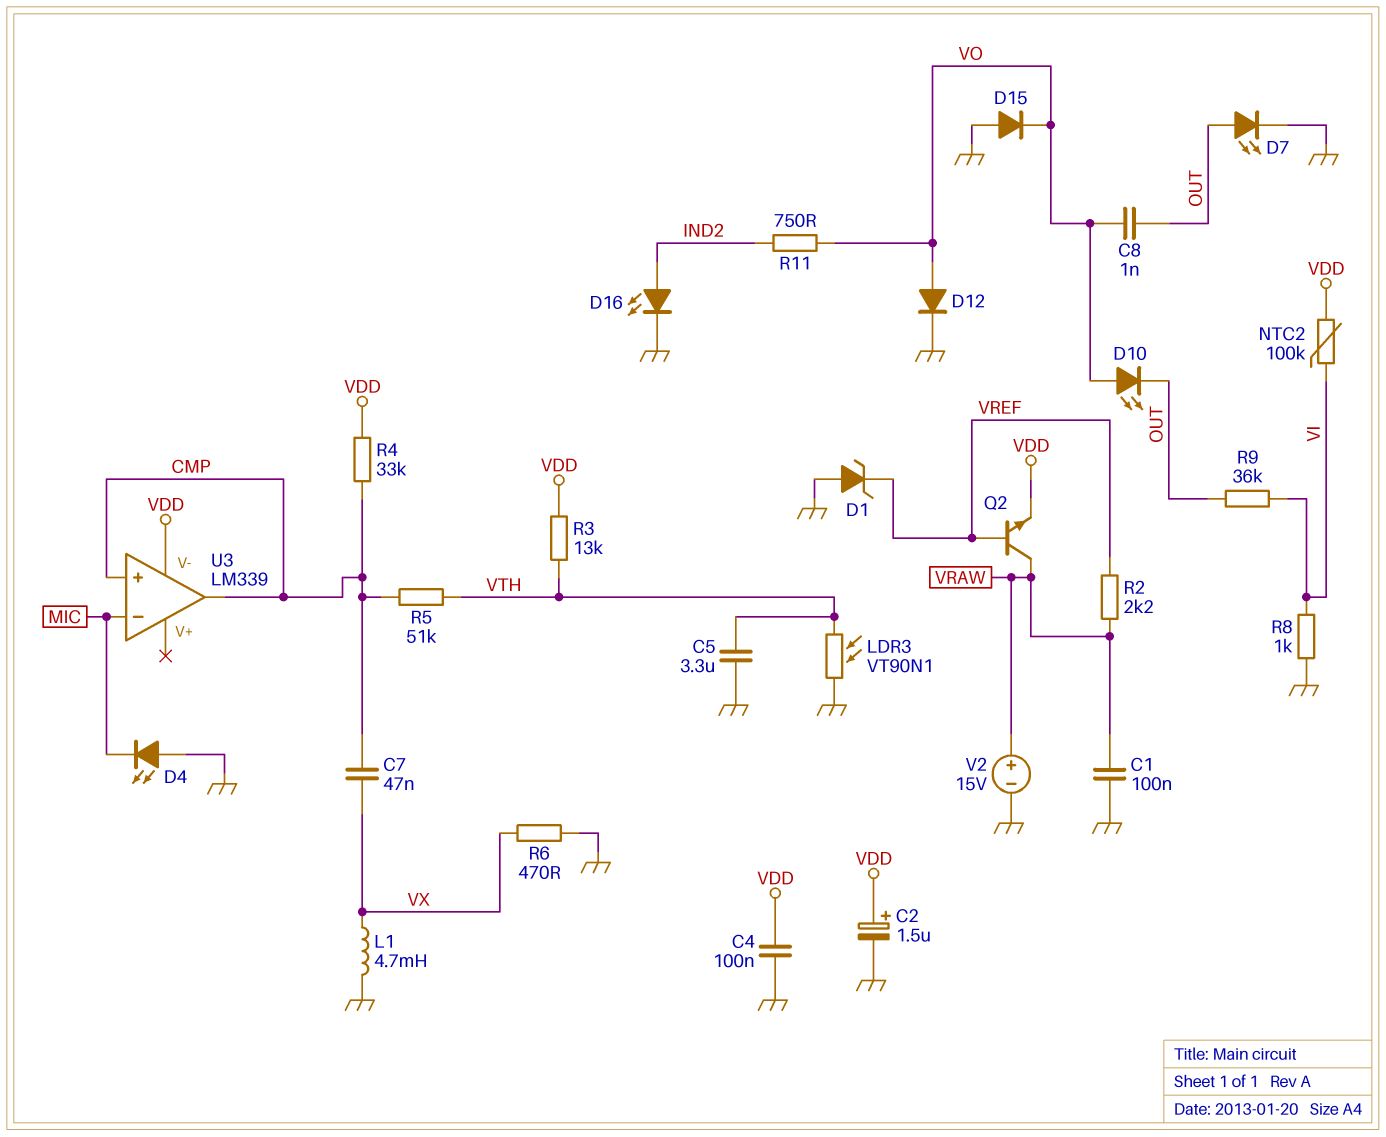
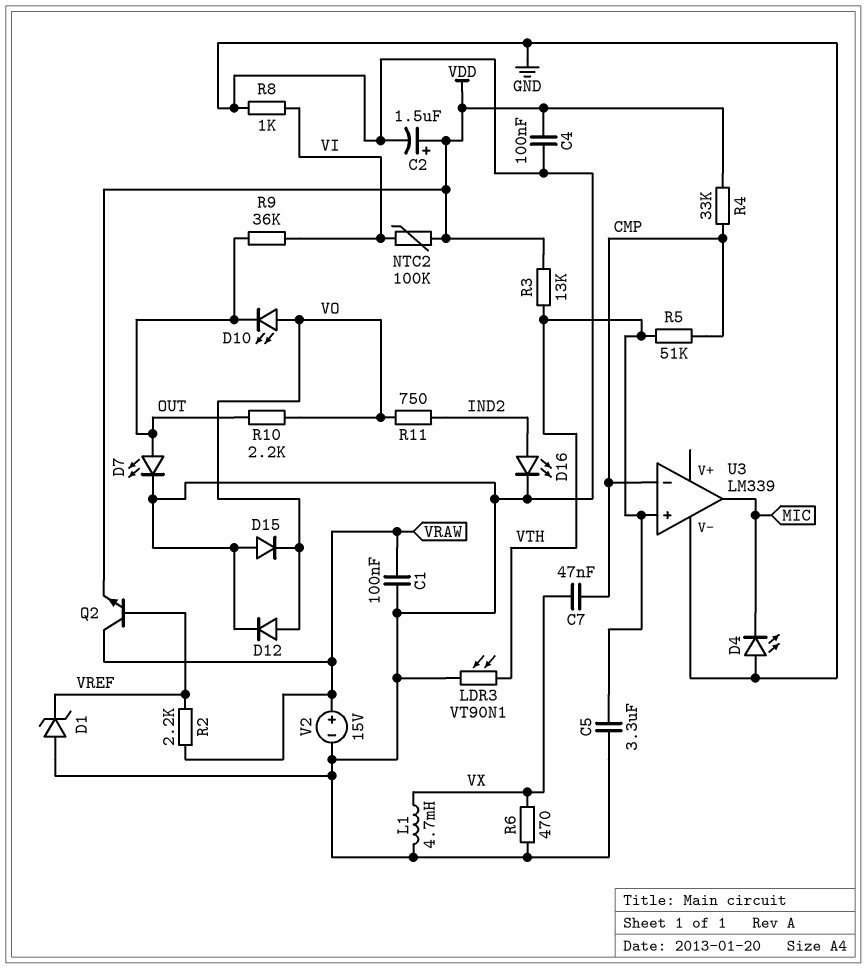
C8: 1nF (OUT, VO) -> none
R10: none -> 2.2k (OUT, VO)
U3 pin V-: VDD -> GND
U3 pin in+: CMP -> VTH
U3 pin in-: MIC -> CMP
U3 pin out: CMP -> MIC

